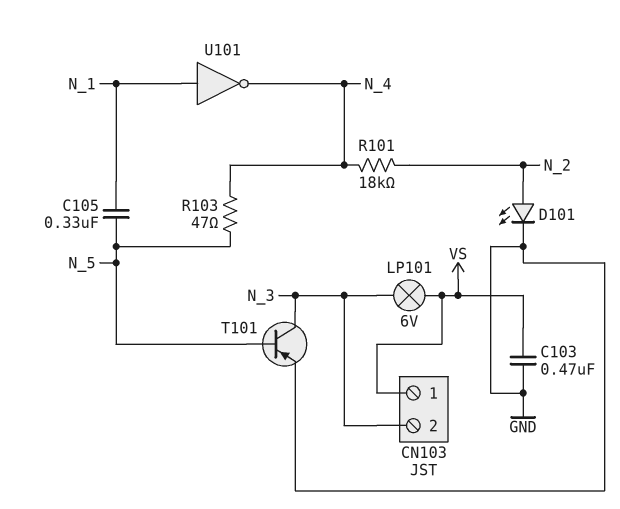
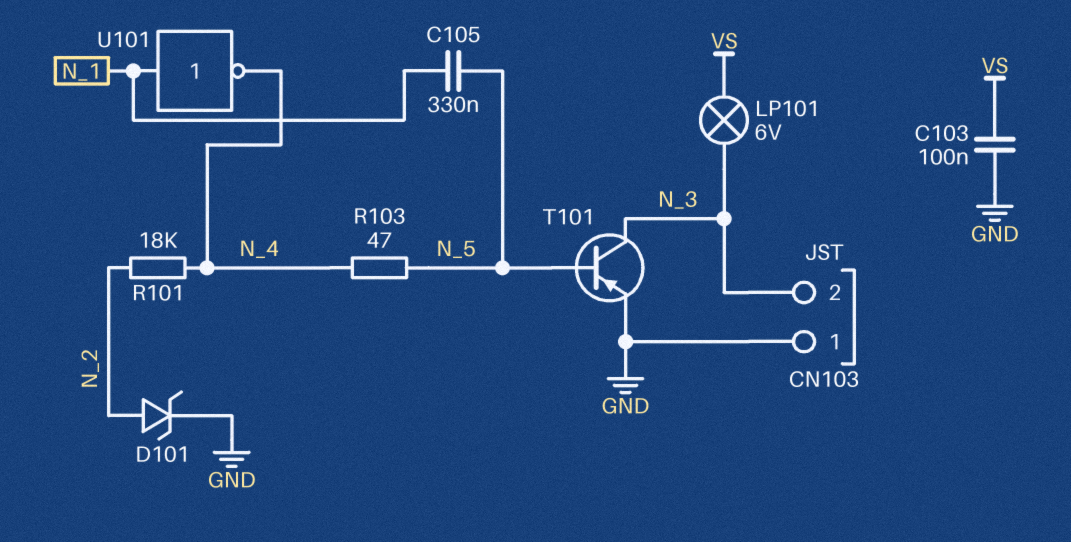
C103: 470nF (GND, VS) -> 100nF (GND, VS)
CN103 pin 1: VS -> GND
D101: LED (A N_2, K GND) -> zener (A N_2, K GND)

